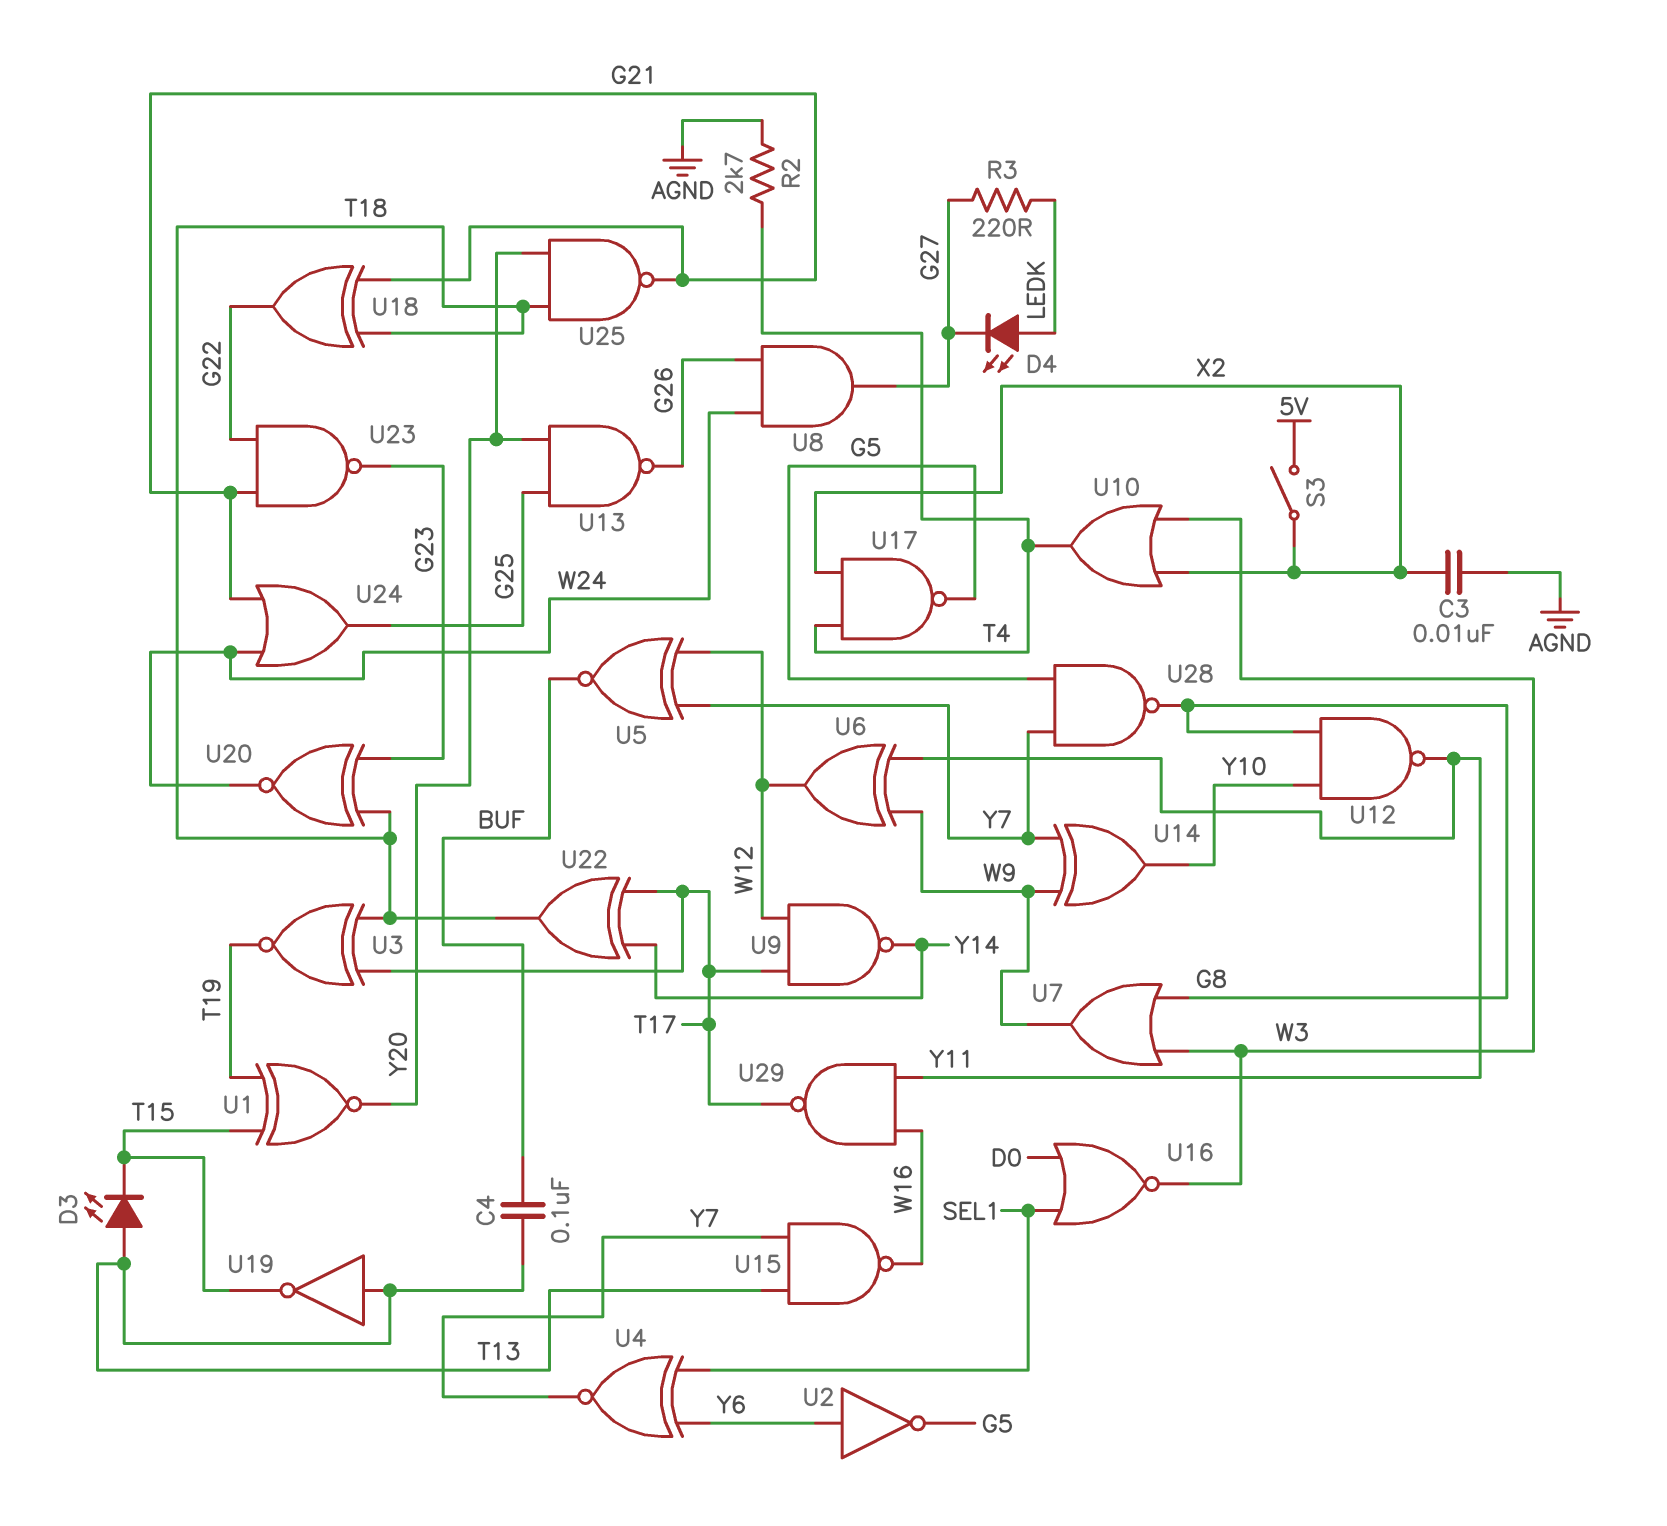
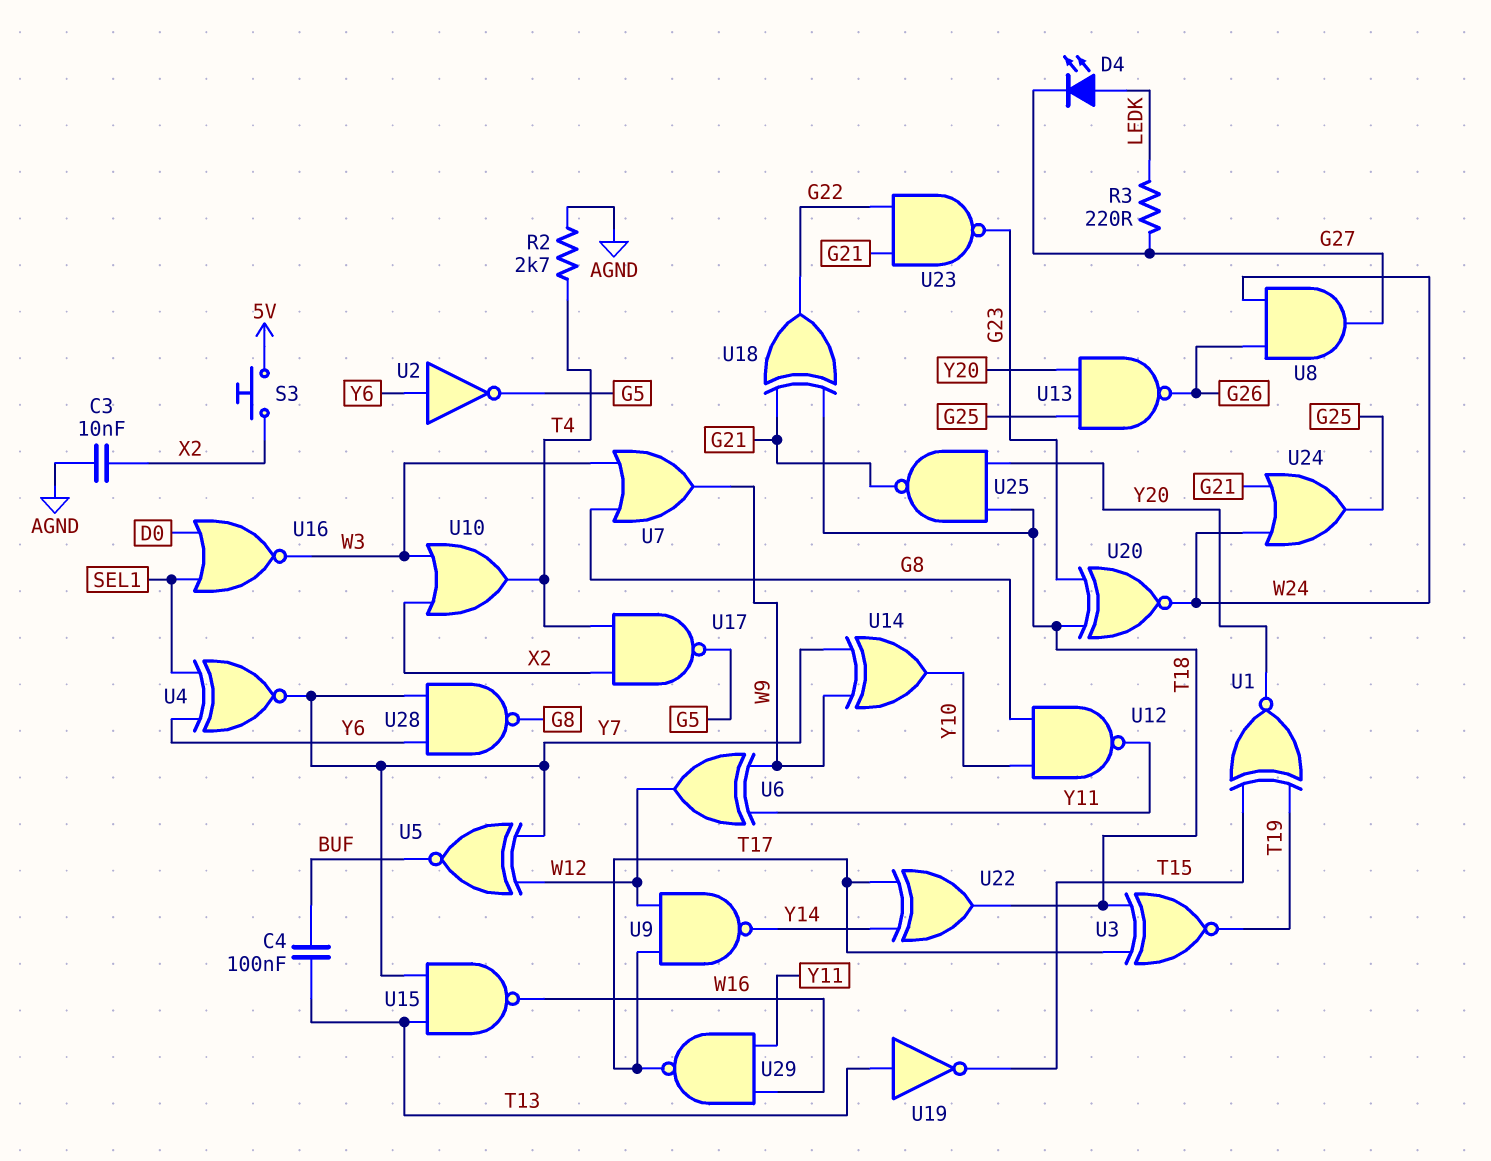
D3: LED (A T13, K T15) -> none
S3: switch (5V, X2) -> button (5V, X2)
U28: NAND (in G5, in Y7, out G8) -> NAND (in Y6, in Y7, out G8)

